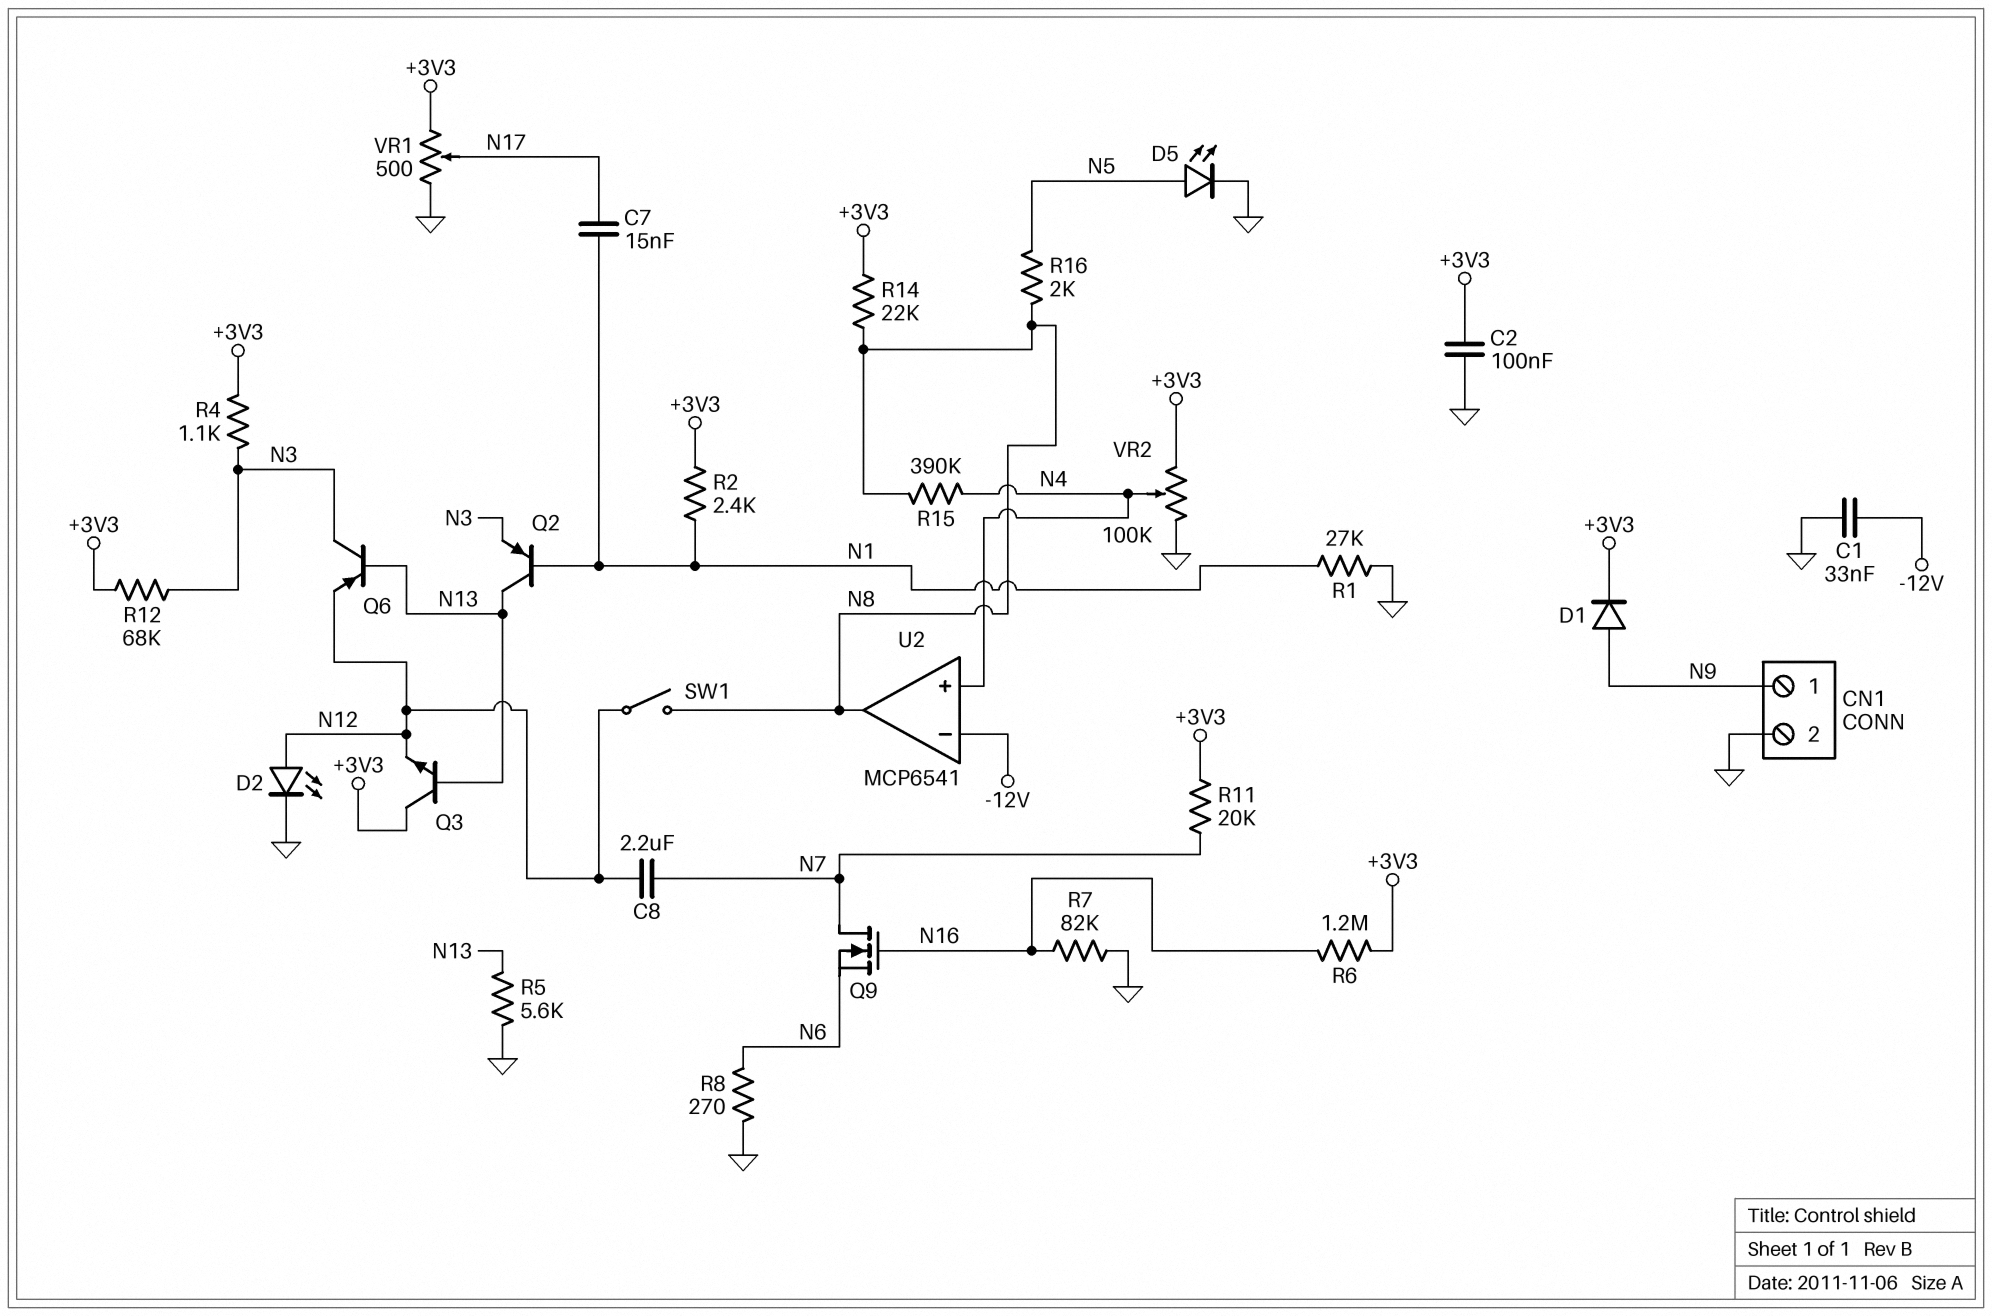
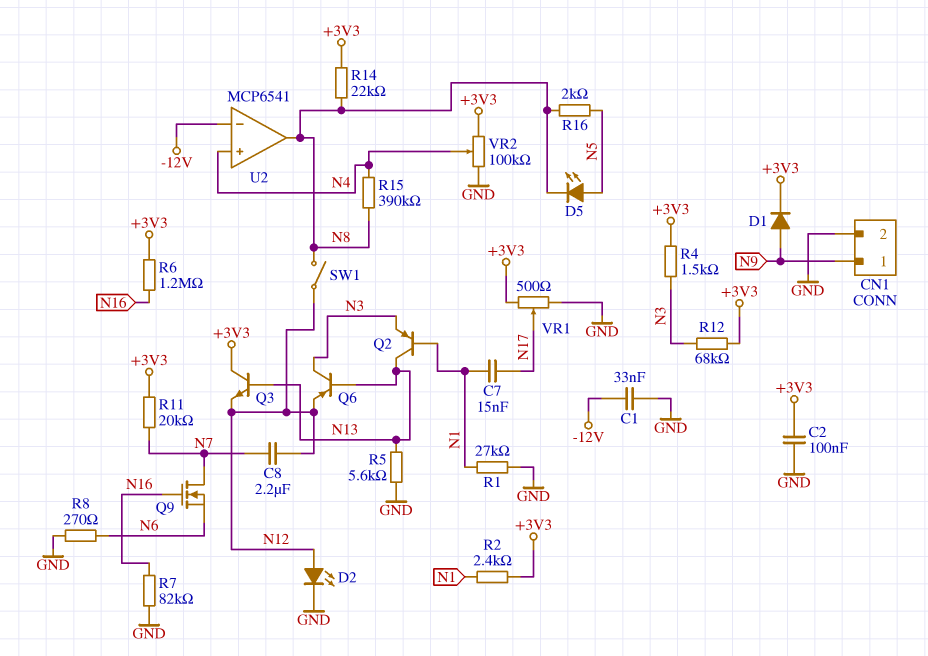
D5: LED (A N5, K GND) -> LED (A N5, K N8)
R4: 1.1k (+3V3, N3) -> 1.5k (+3V3, N3)

